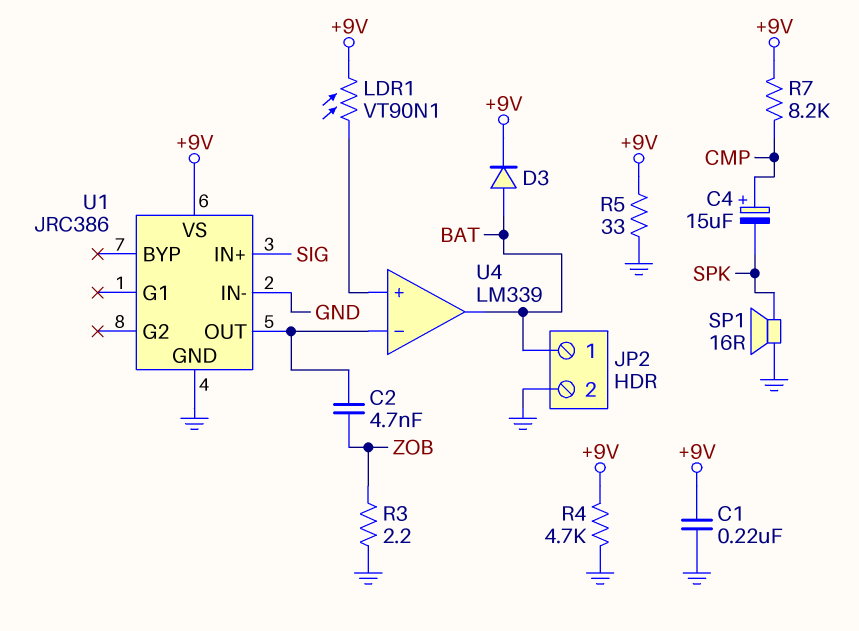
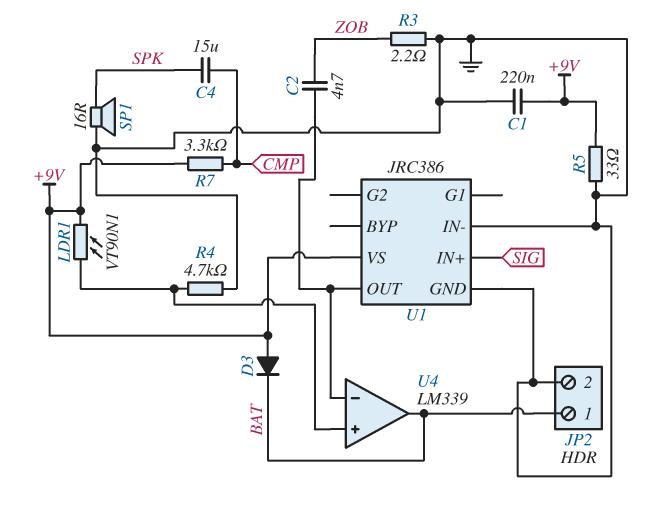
C4: 15uF (plus CMP, minus SPK) -> 15uF (CMP, SPK)
D3: diode (A BAT, K +9V) -> diode (A +9V, K BAT)
R4: 4.7k (+9V, GND) -> 4.7k (GND, U4/in+)
R7: 8.2k (+9V, CMP) -> 3.3k (+9V, CMP)

